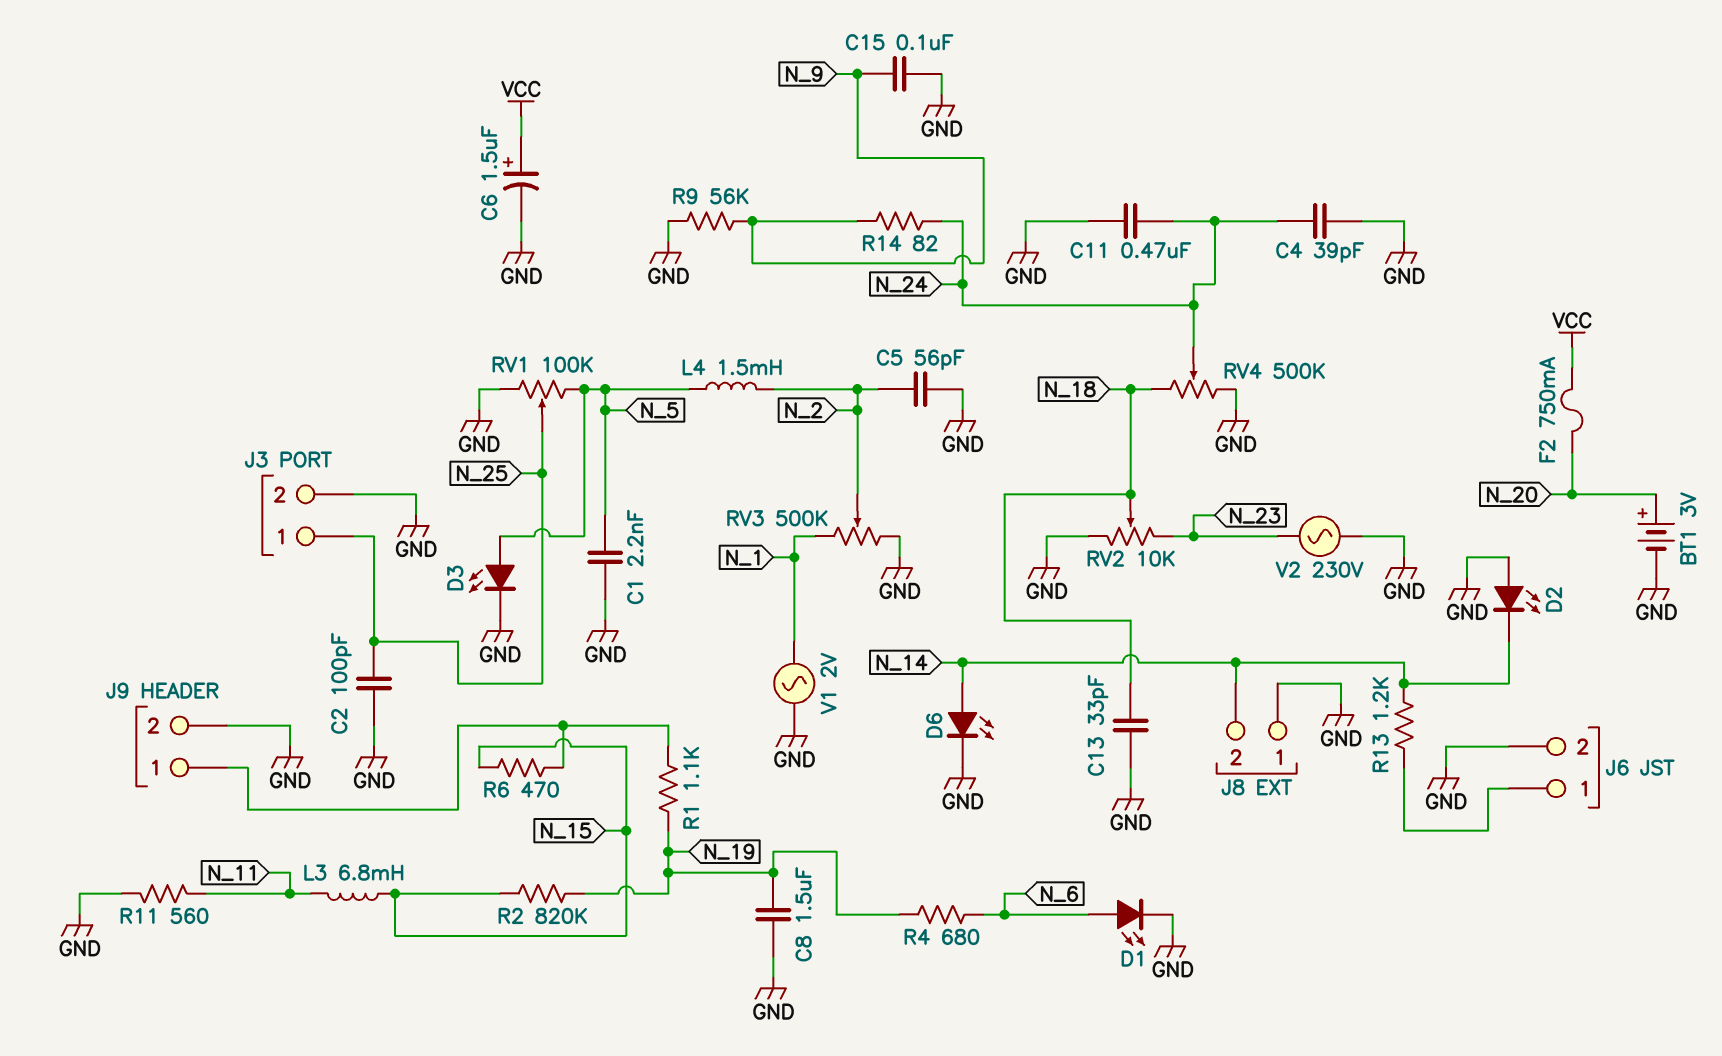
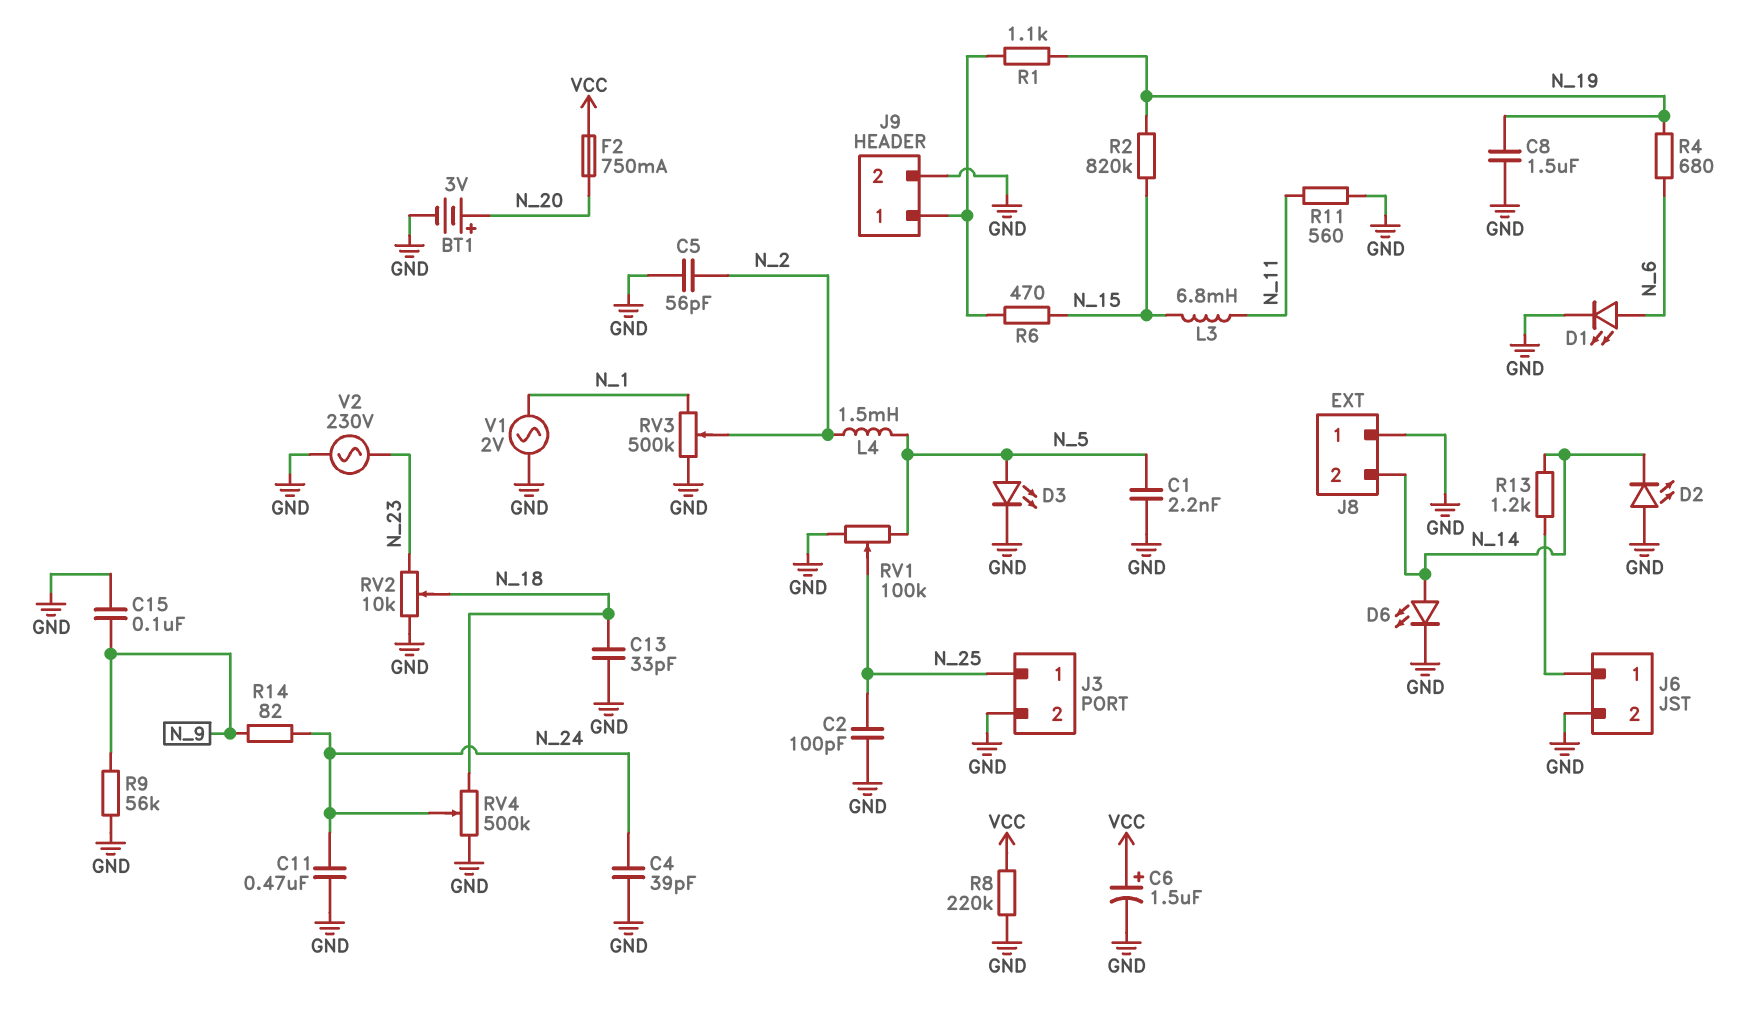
R8: none -> 220k (GND, VCC)

